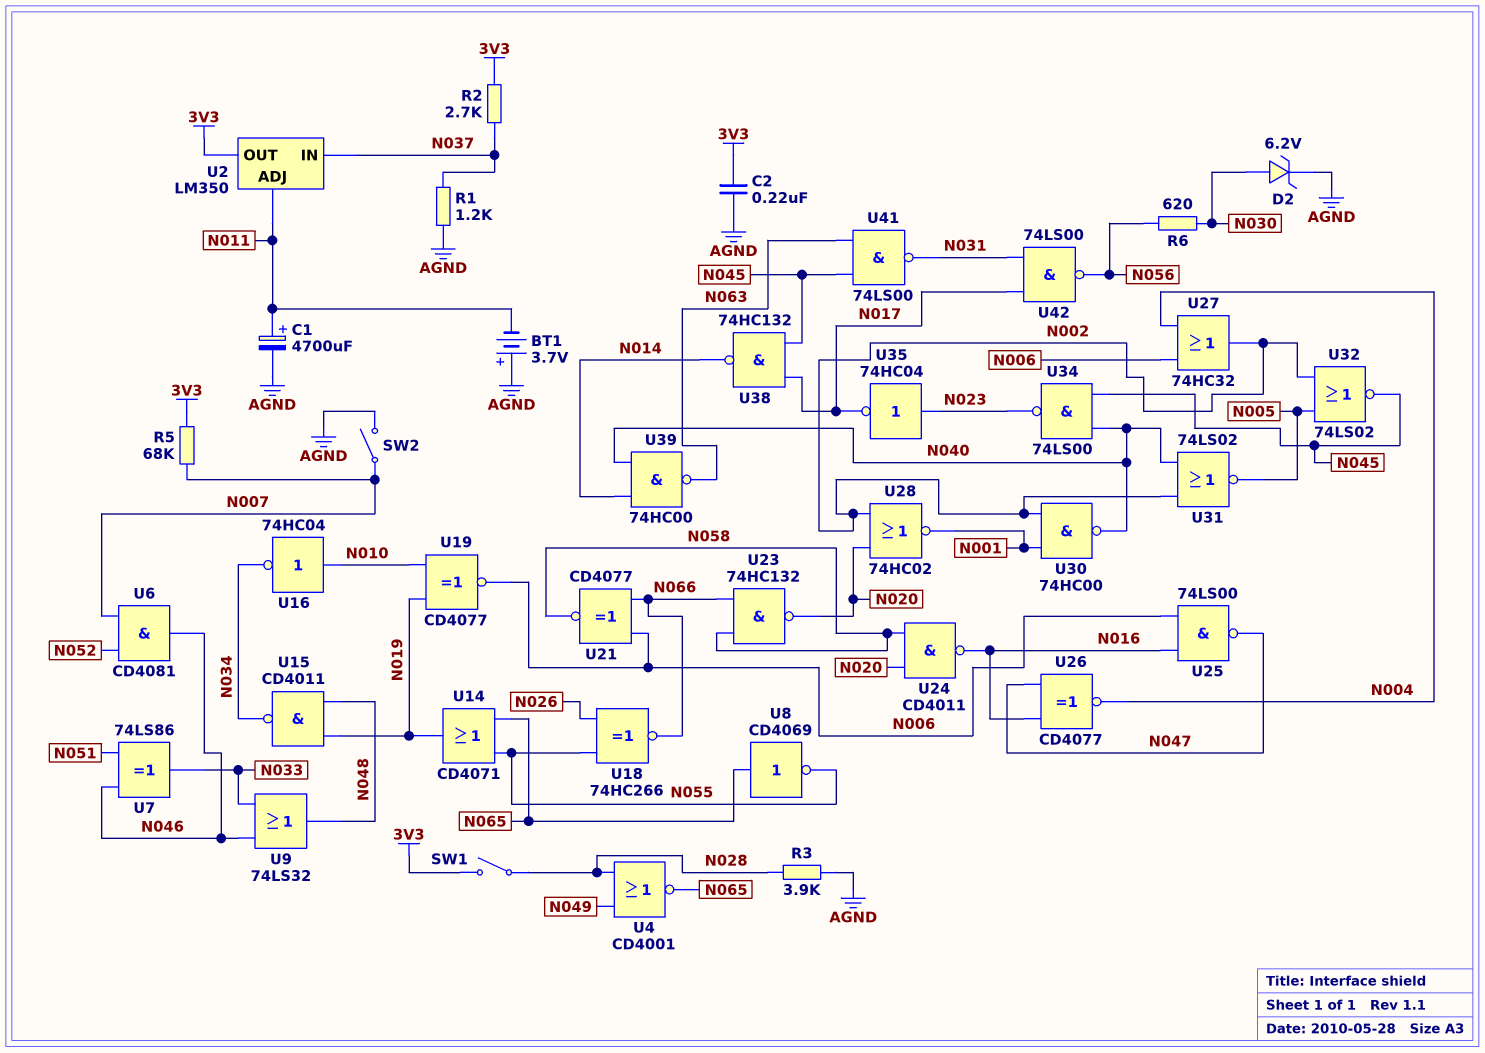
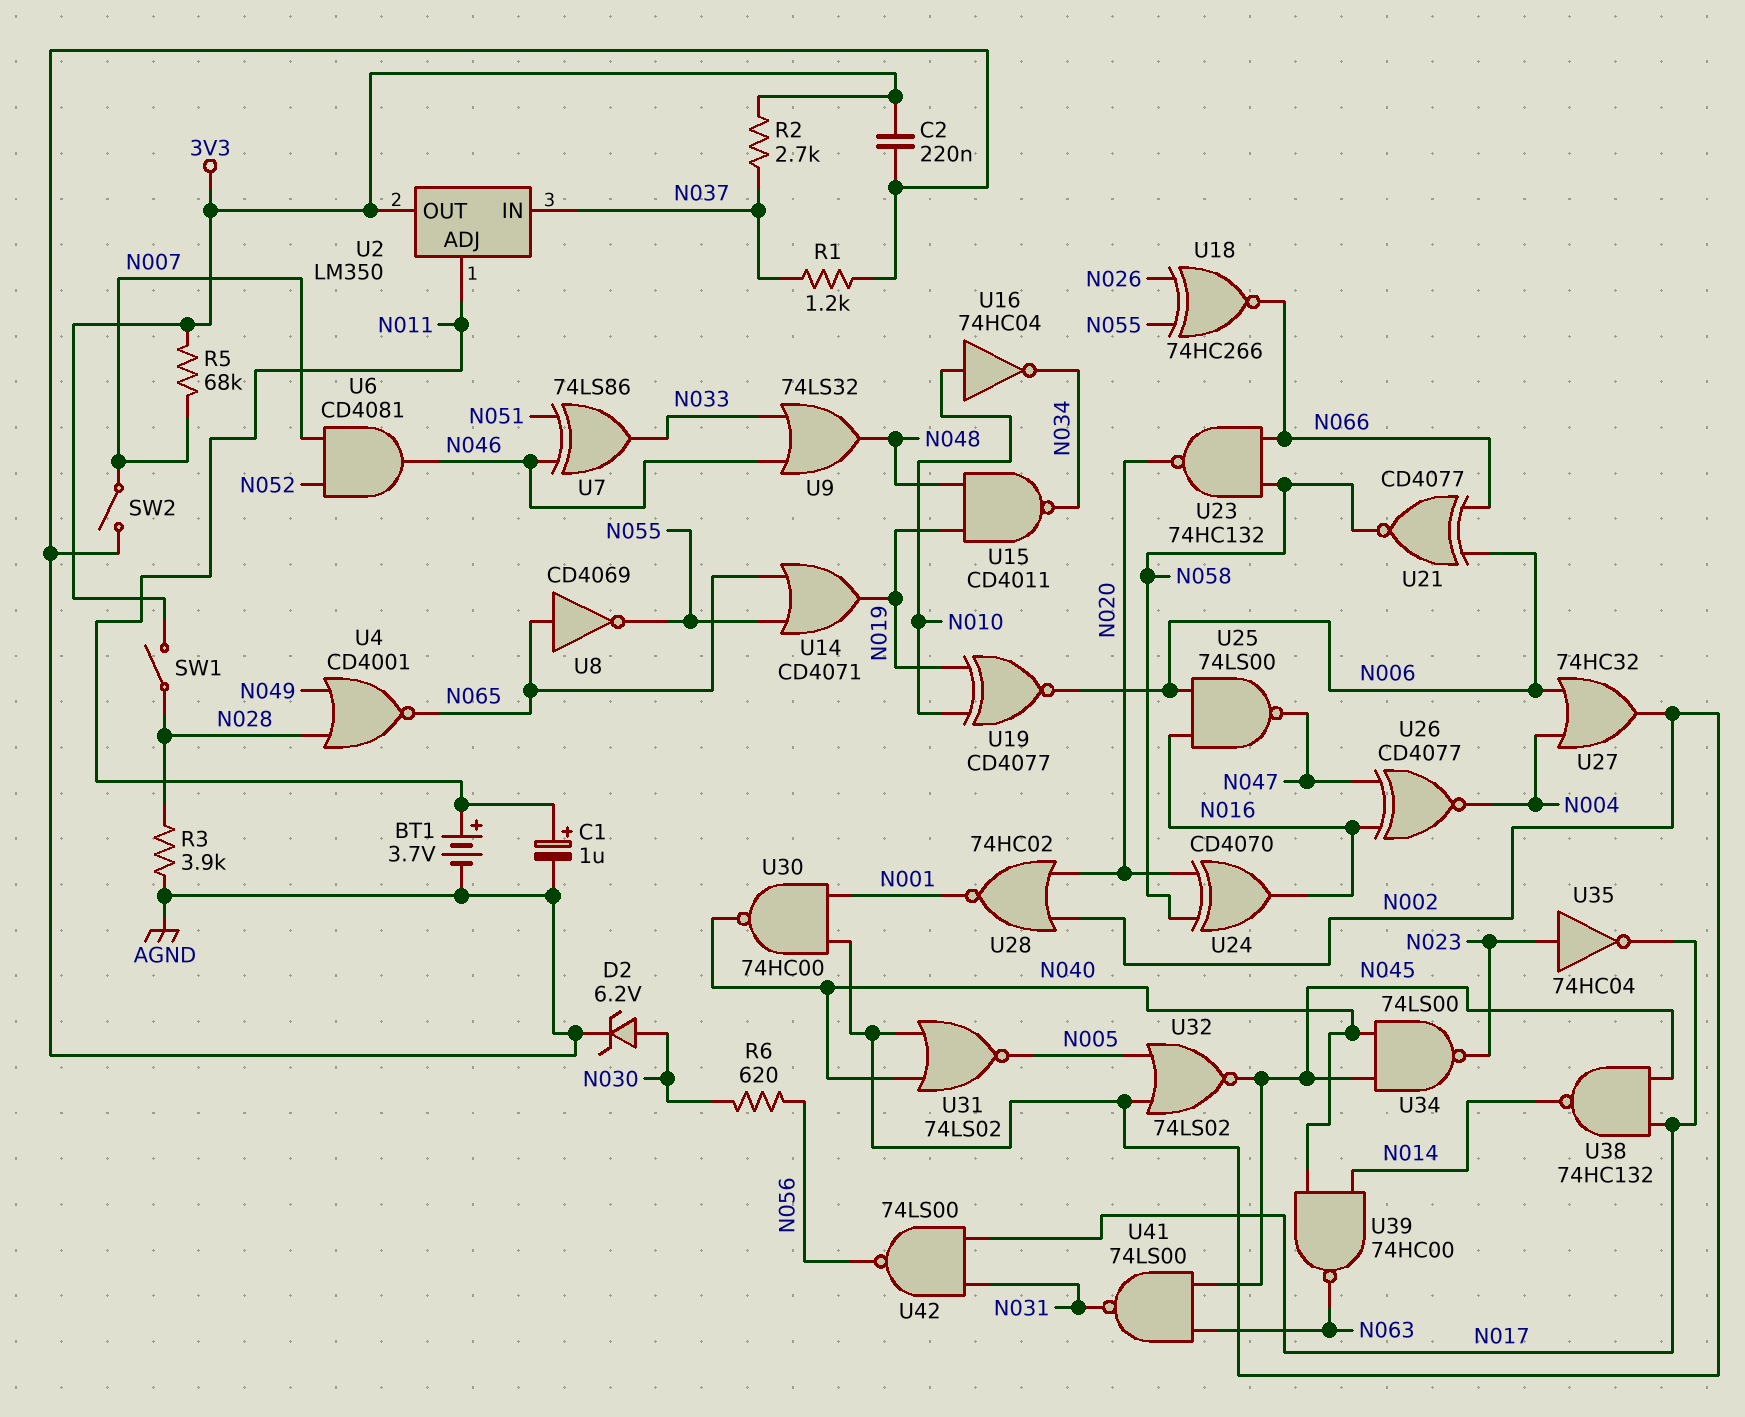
BT1: 3.7V (plus AGND, minus N011) -> 3.7V (plus N011, minus AGND)
C1: 4700uF (plus N011, minus AGND) -> 1uF (plus N011, minus AGND)
U24: NAND CD4011 (in N020, in N058, out N016) -> XOR CD4070 (in N020, in N058, out N016)

